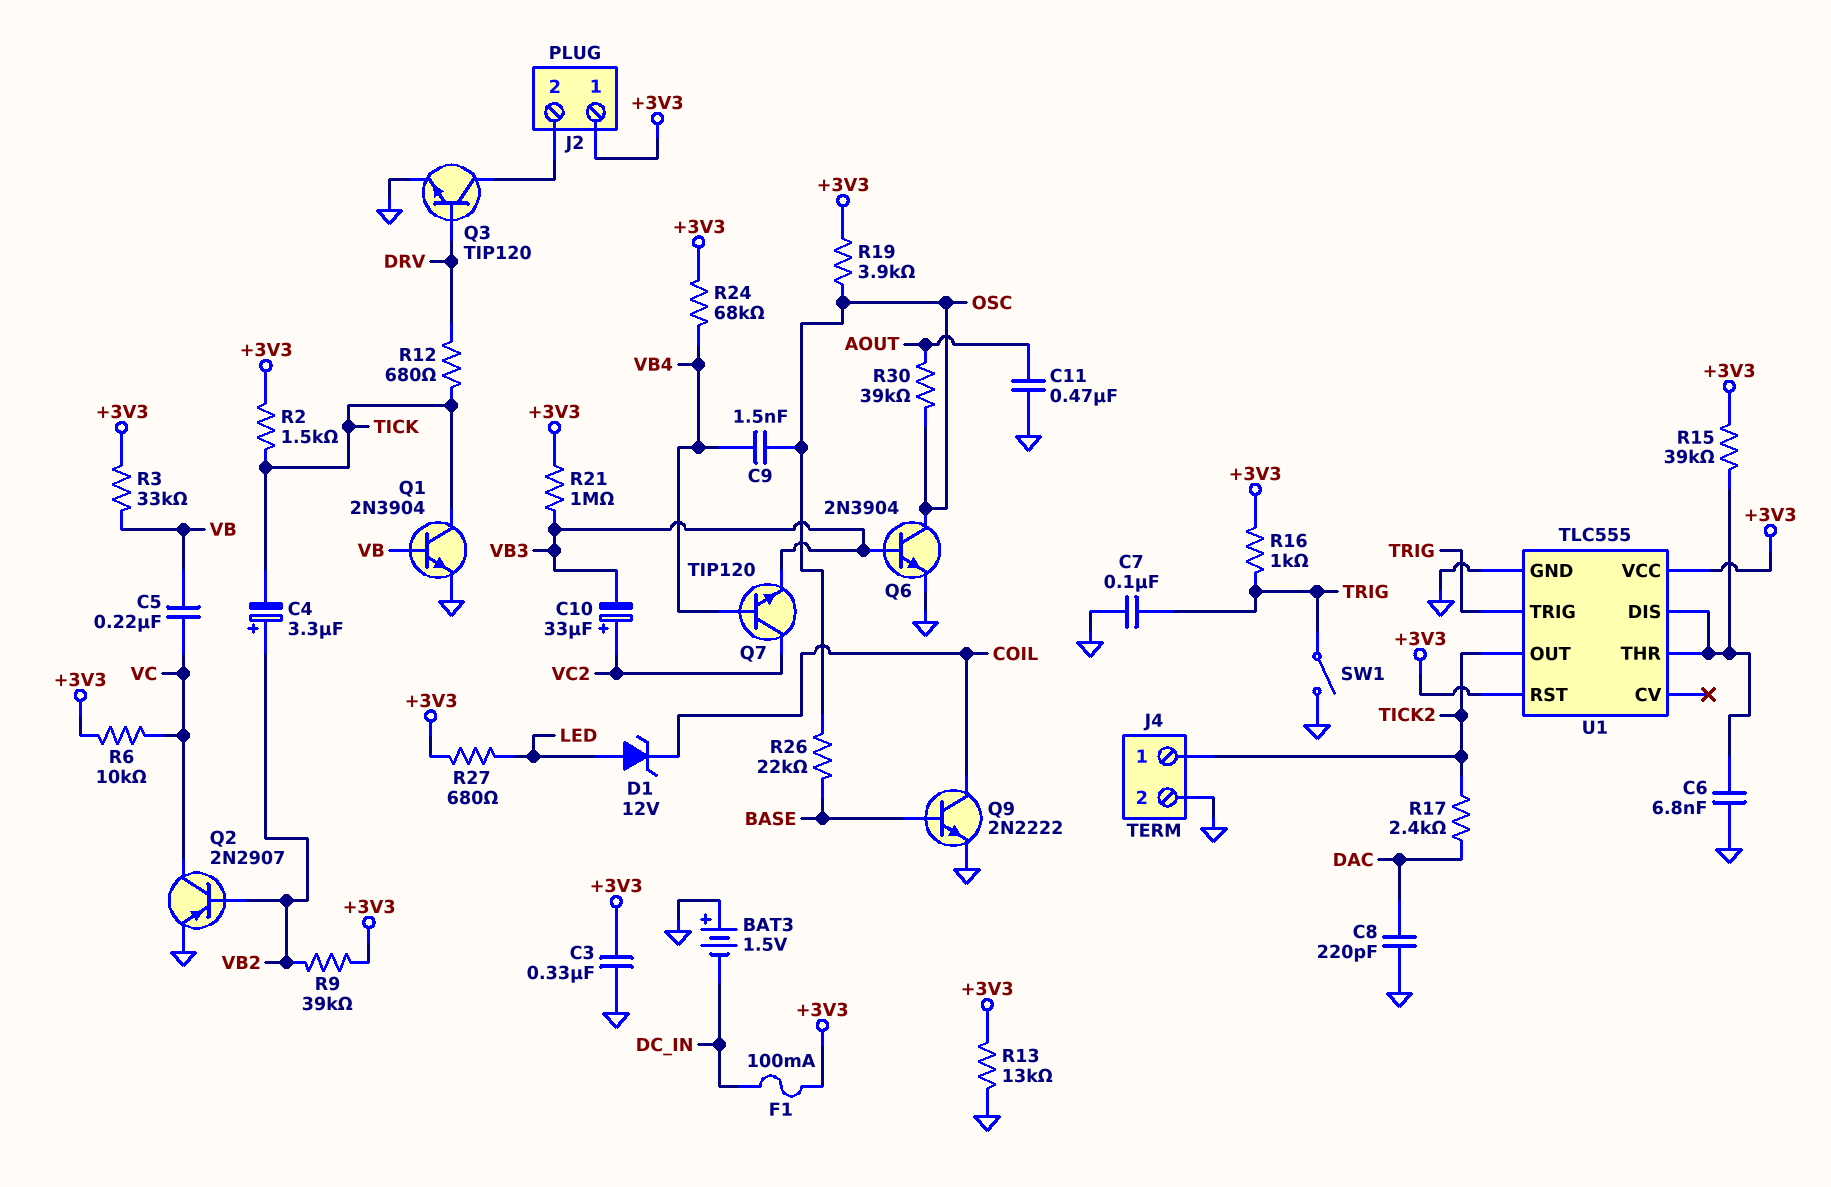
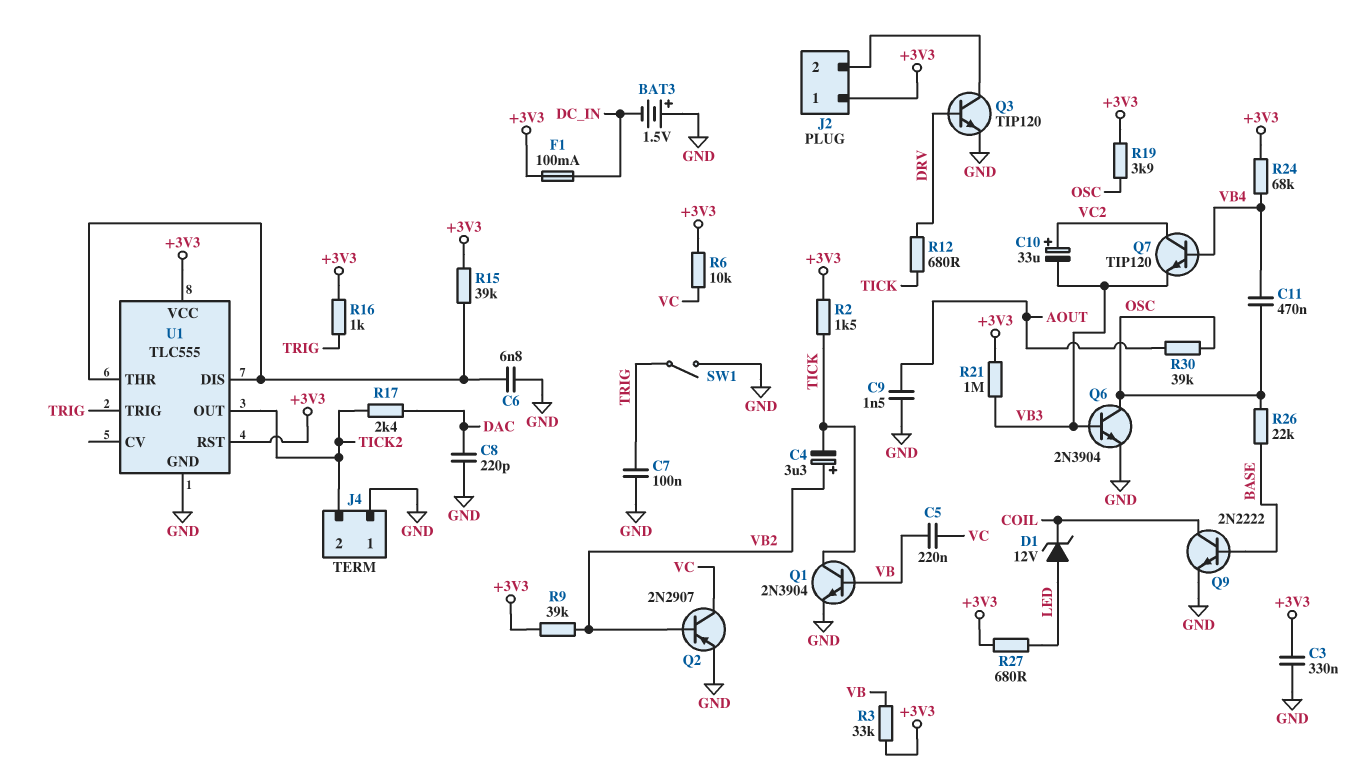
C9: 1.5nF (OSC, VB4) -> 1.5nF (AOUT, GND)
C11: 470nF (AOUT, GND) -> 470nF (OSC, VB4)
J4 pin 1: TICK2 -> GND
J4 pin 2: GND -> TICK2
R13: 13k (+3V3, GND) -> none

